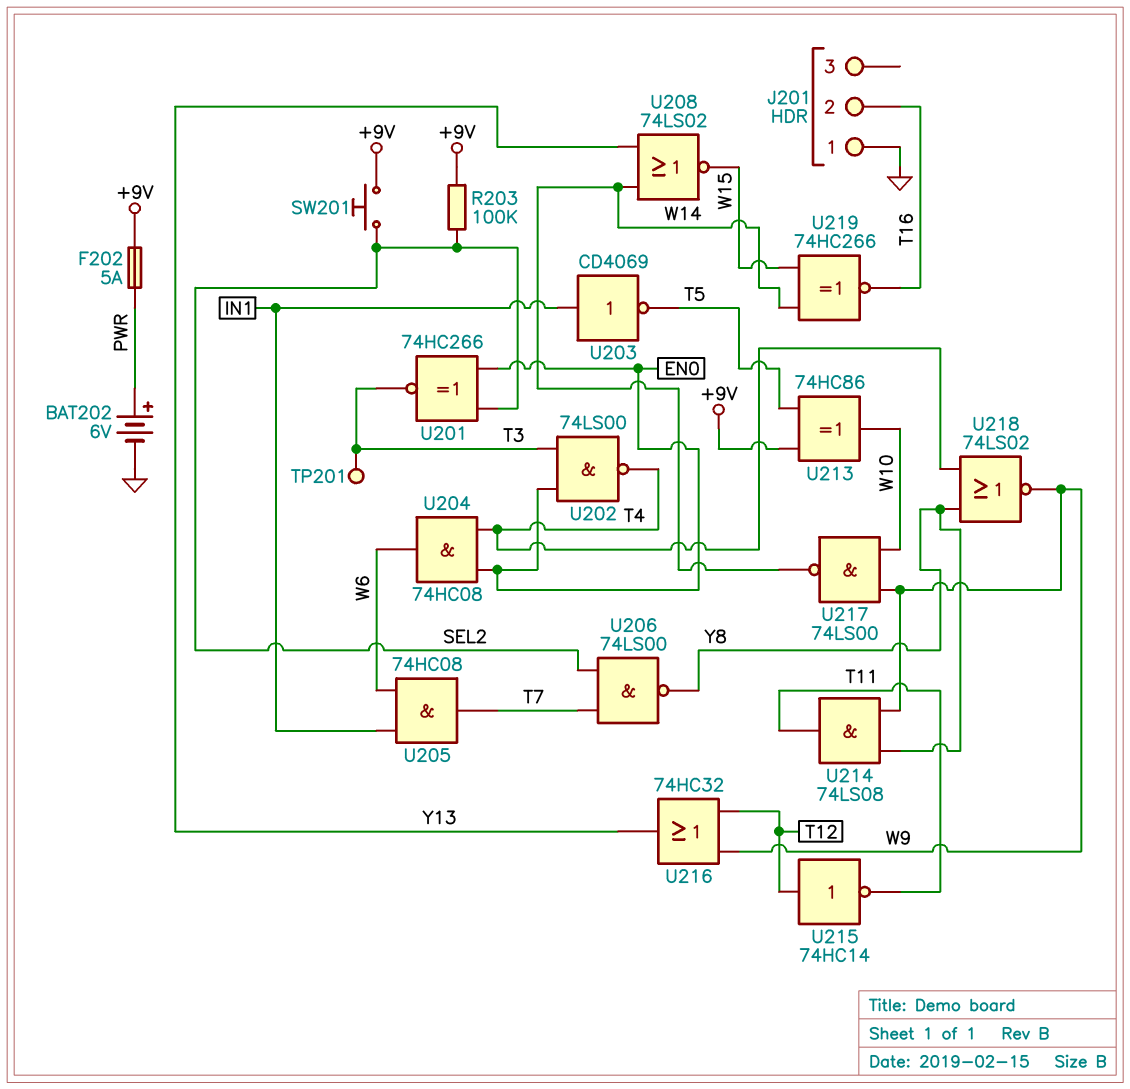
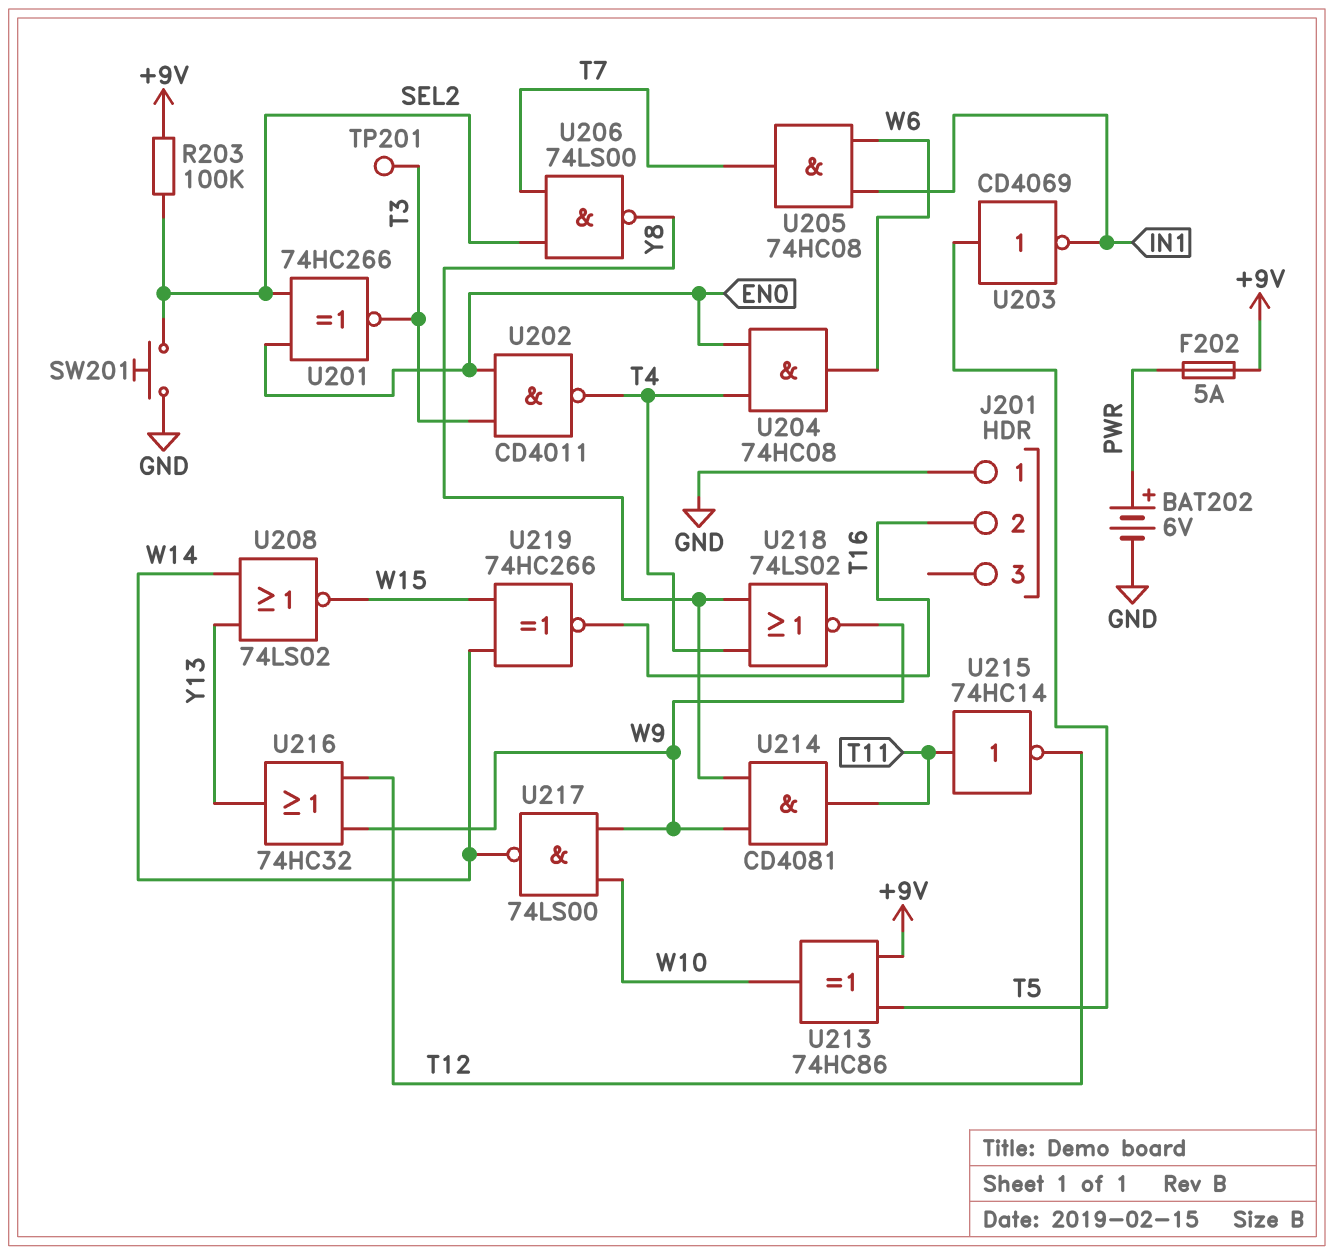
SW201: button (+9V, SEL2) -> button (GND, SEL2)
U202: NAND 74LS00 (in EN0, in T3, out T4) -> NAND CD4011 (in EN0, in T3, out T4)
U203: NOT CD4069 (in IN1, out T5) -> NOT CD4069 (in T5, out IN1)
U214: AND 74LS08 (in W9, in Y8, out T11) -> AND CD4081 (in W9, in Y8, out T11)
U215: NOT 74HC14 (in T12, out T11) -> NOT 74HC14 (in T11, out T12)

